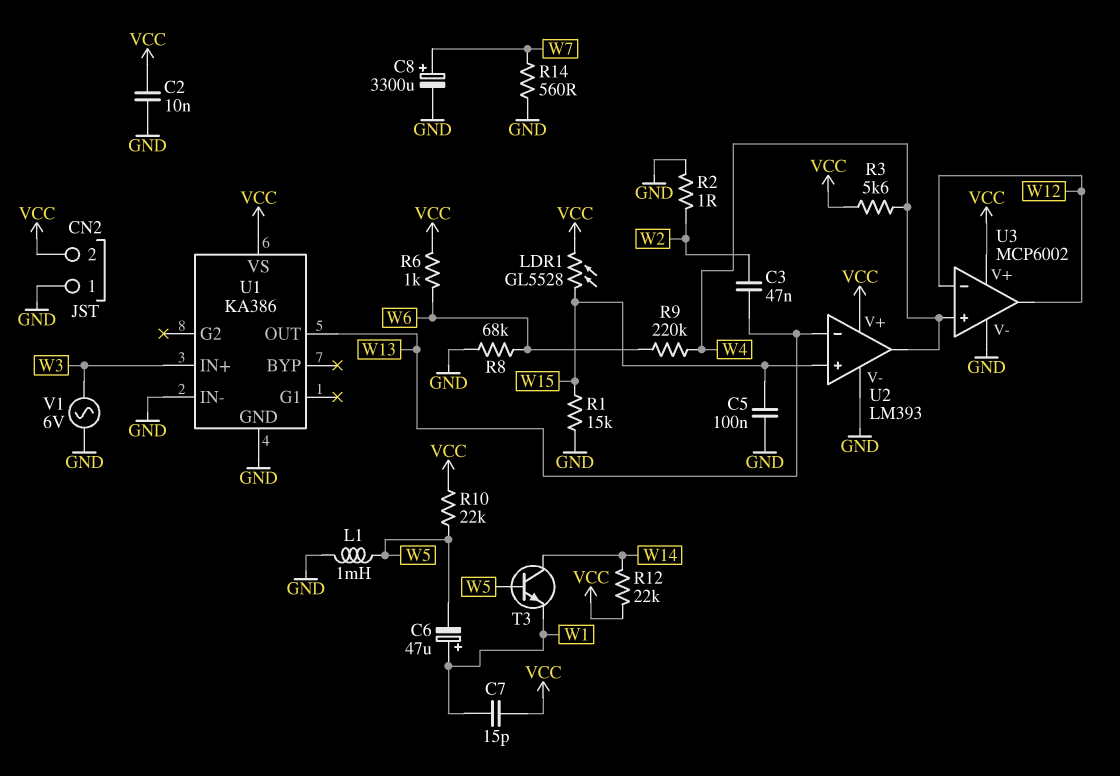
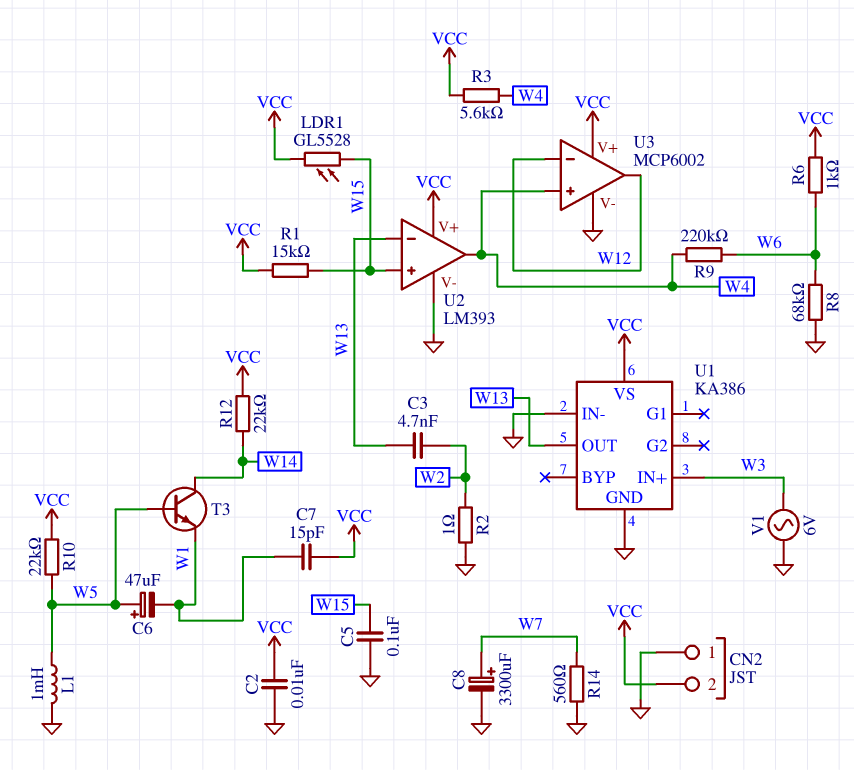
C3: 47nF (W2, W13) -> 4.7nF (W2, W13)
C6: 47uF (plus W1, minus W5) -> 47uF (plus W5, minus W1)
R1: 15k (GND, W15) -> 15k (VCC, W15)

